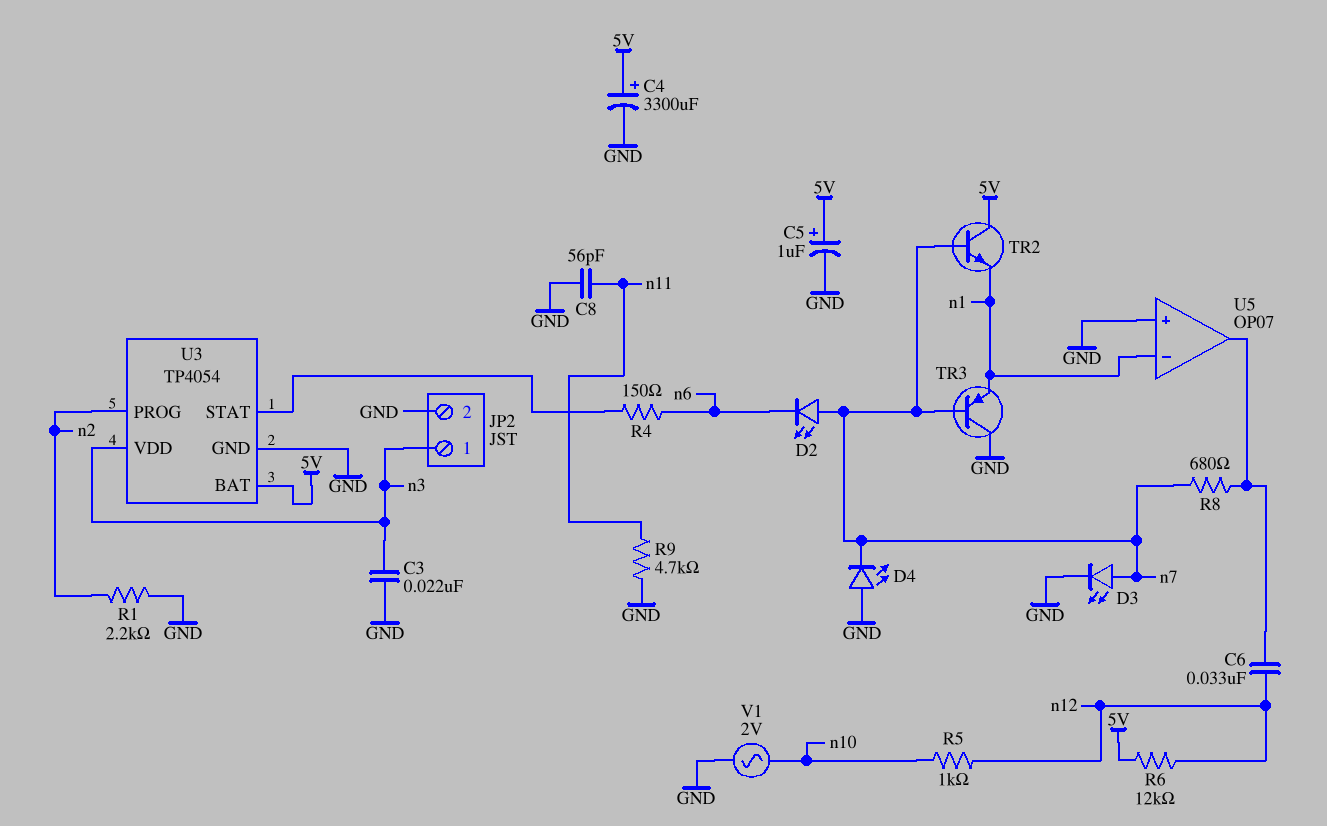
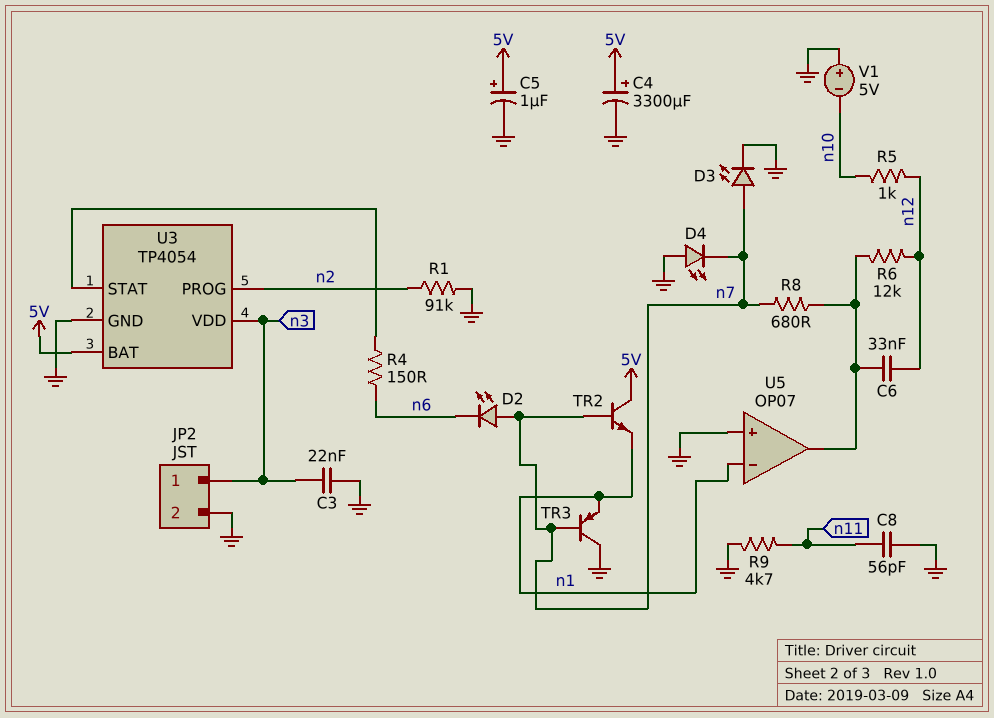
R1: 2.2k (GND, n2) -> 91k (GND, n2)
R6: 12k (5V, n12) -> 12k (U5/out, n12)
V1: AC 2V (GND, n10) -> 5V (plus GND, minus n10)

